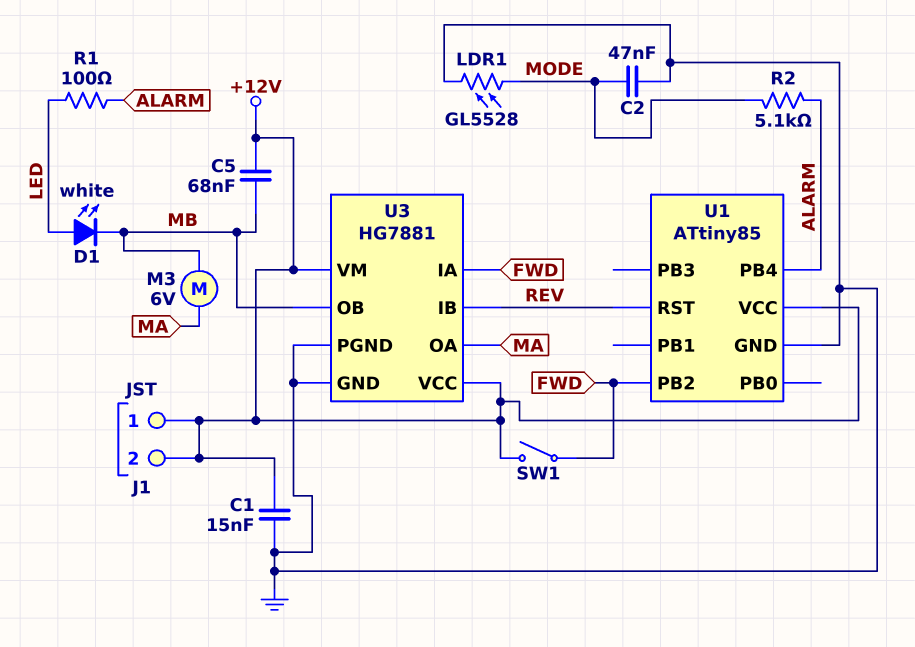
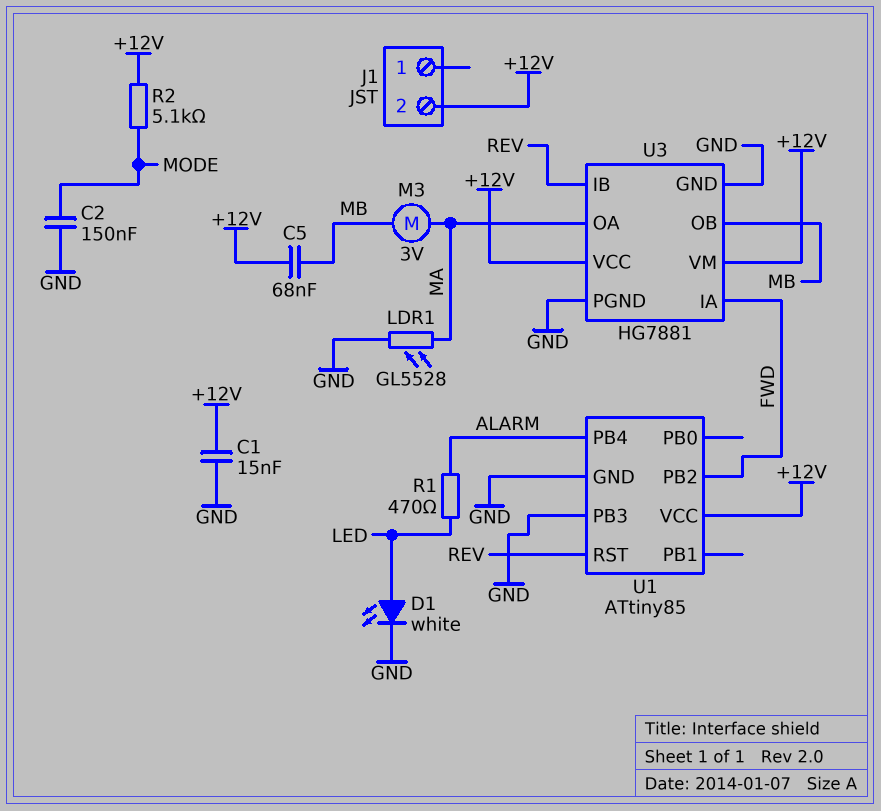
C2: 47nF (GND, MODE) -> 150nF (GND, MODE)
D1: LED white (A LED, K MB) -> LED white (A LED, K GND)
J1 pin 1: +12V -> none
LDR1: GL5528 (GND, MODE) -> GL5528 (GND, MA)
M3: motor 6V (MA, MB) -> motor 3V (MA, MB)
R1: 100 (ALARM, LED) -> 470 (ALARM, LED)
R2: 5.1k (ALARM, MODE) -> 5.1k (+12V, MODE)
SW1: switch (+12V, FWD) -> none
U1 pin PB3: none -> GND

